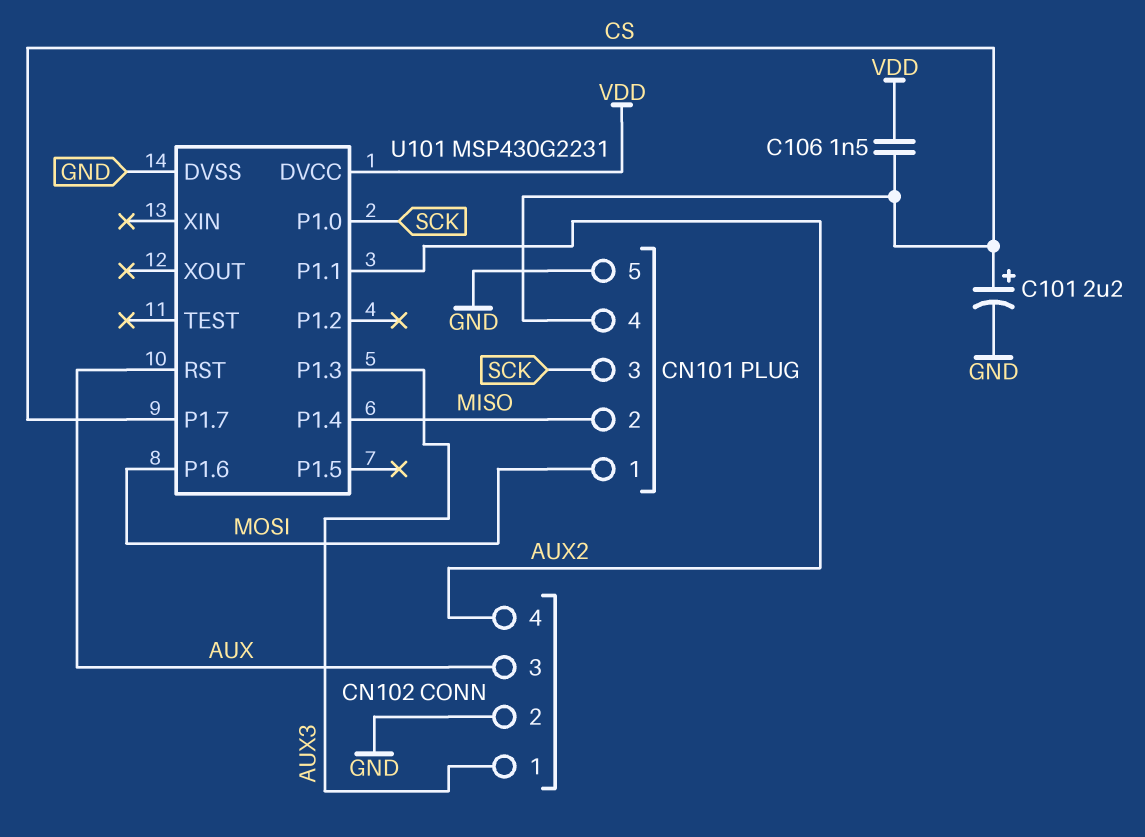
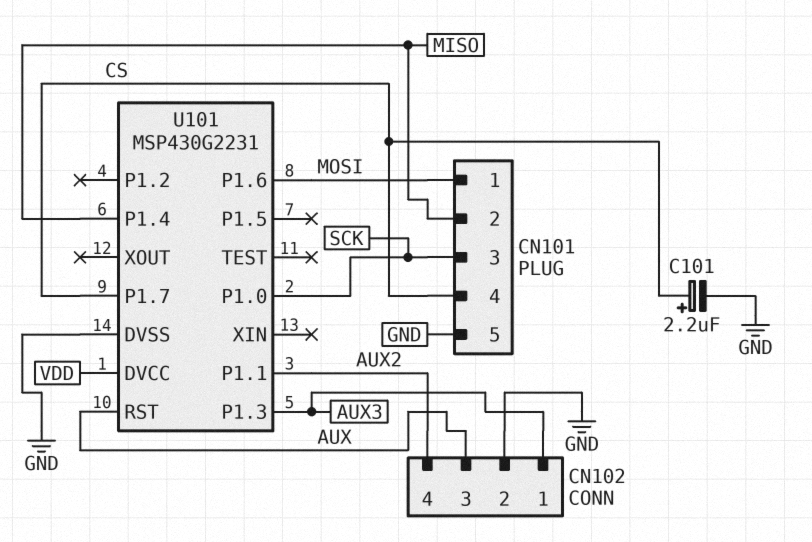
C106: 1.5nF (CS, VDD) -> none

